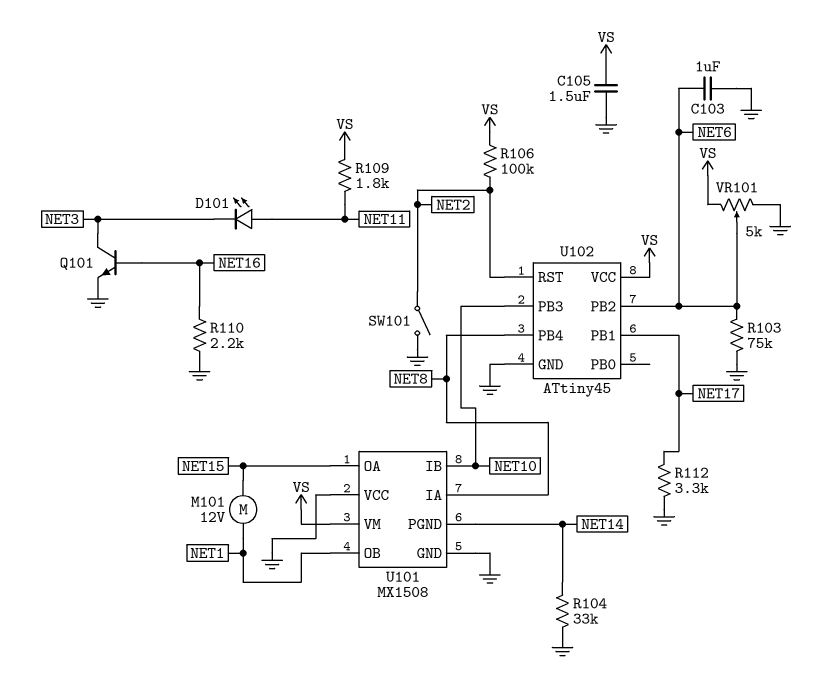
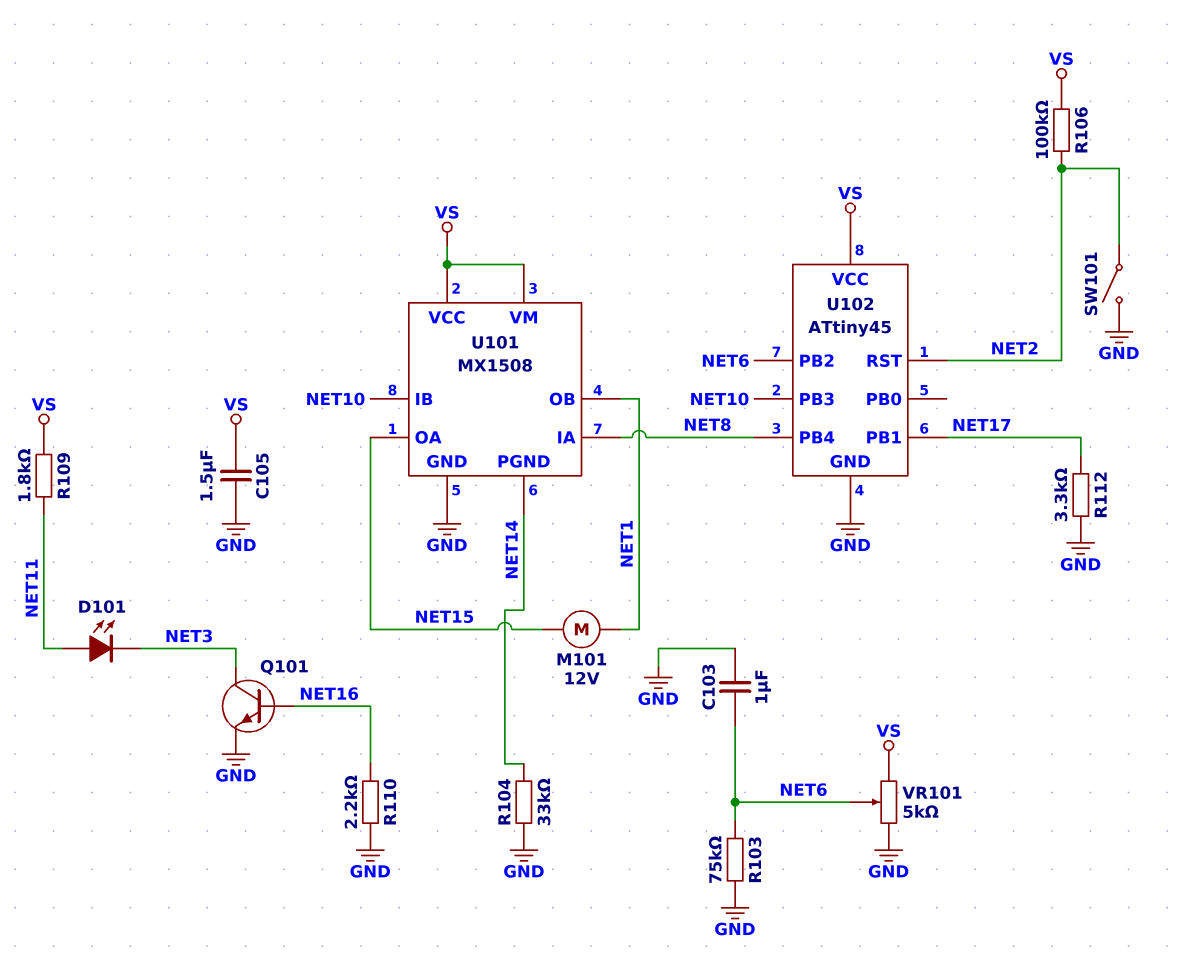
U101 pin VCC: GND -> VS

